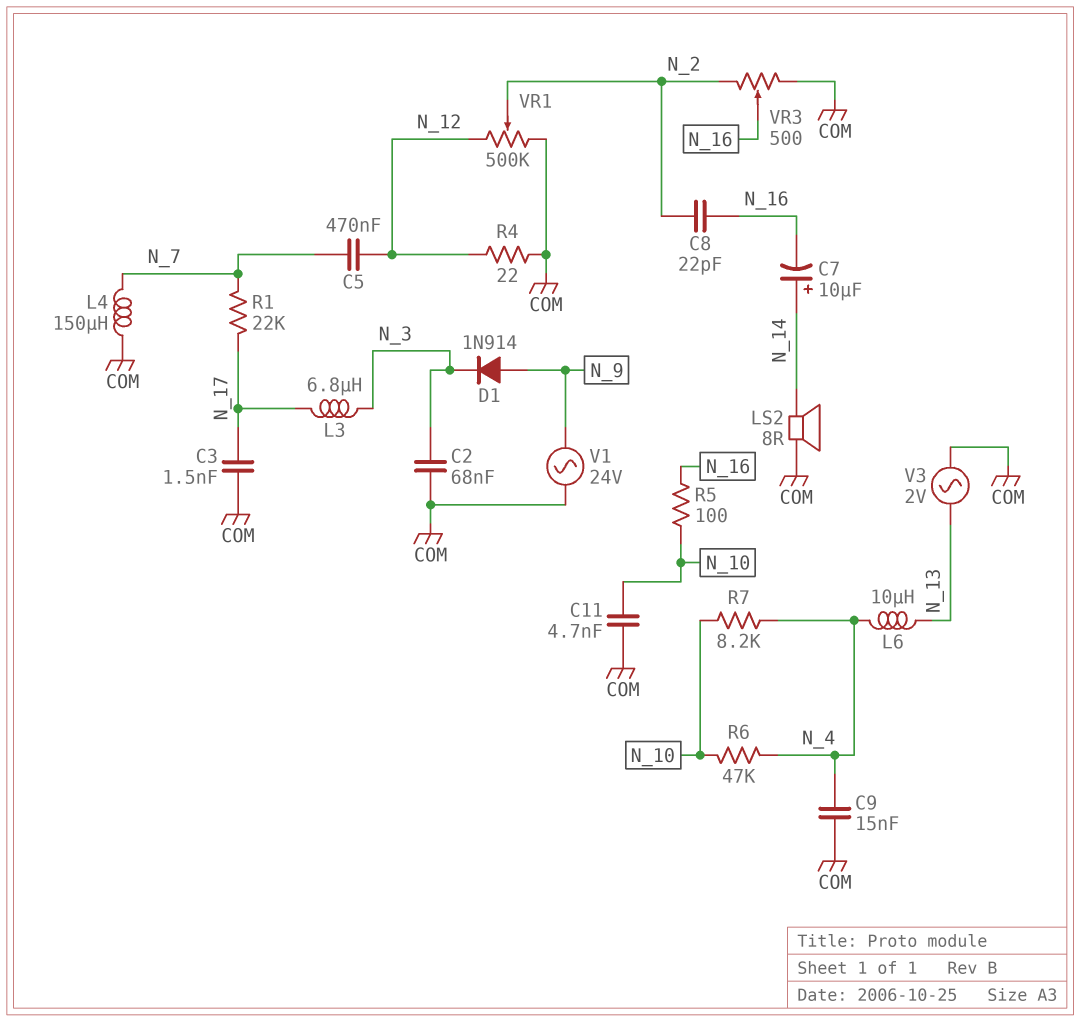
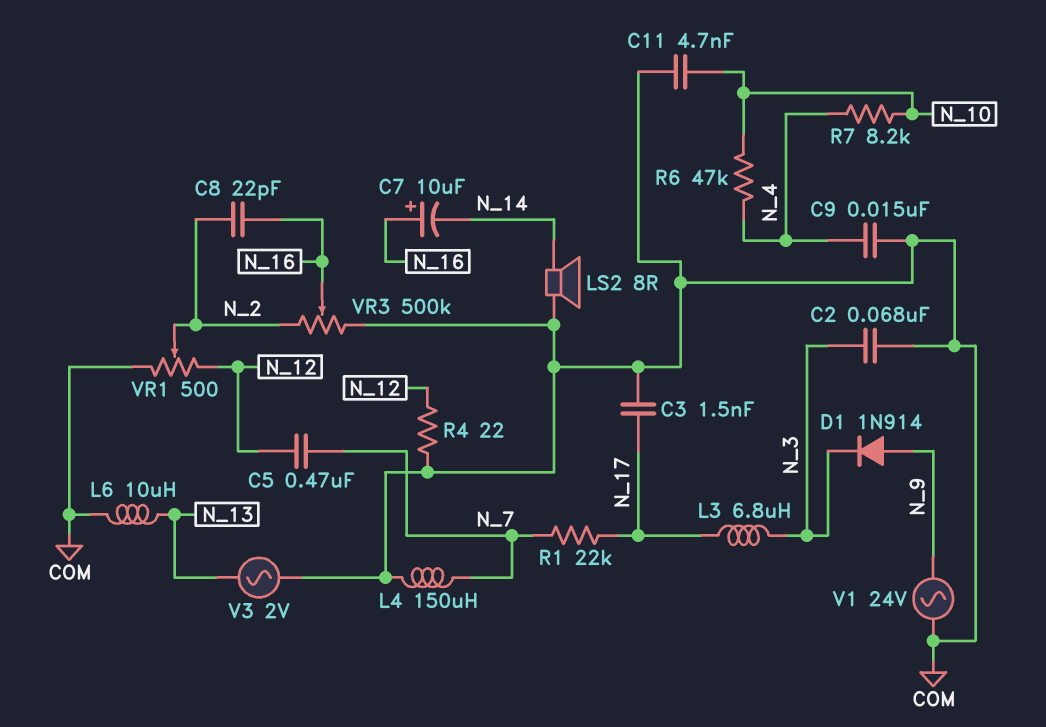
C7: 10uF (plus N_14, minus N_16) -> 10uF (plus N_16, minus N_14)
L6: 10uH (N_4, N_13) -> 10uH (COM, N_13)
R5: 100 (N_10, N_16) -> none
VR1: 500k (COM, N_12, wiper N_2) -> 500 (COM, N_12, wiper N_2)
VR3: 500 (COM, N_2, wiper N_16) -> 500k (COM, N_2, wiper N_16)

